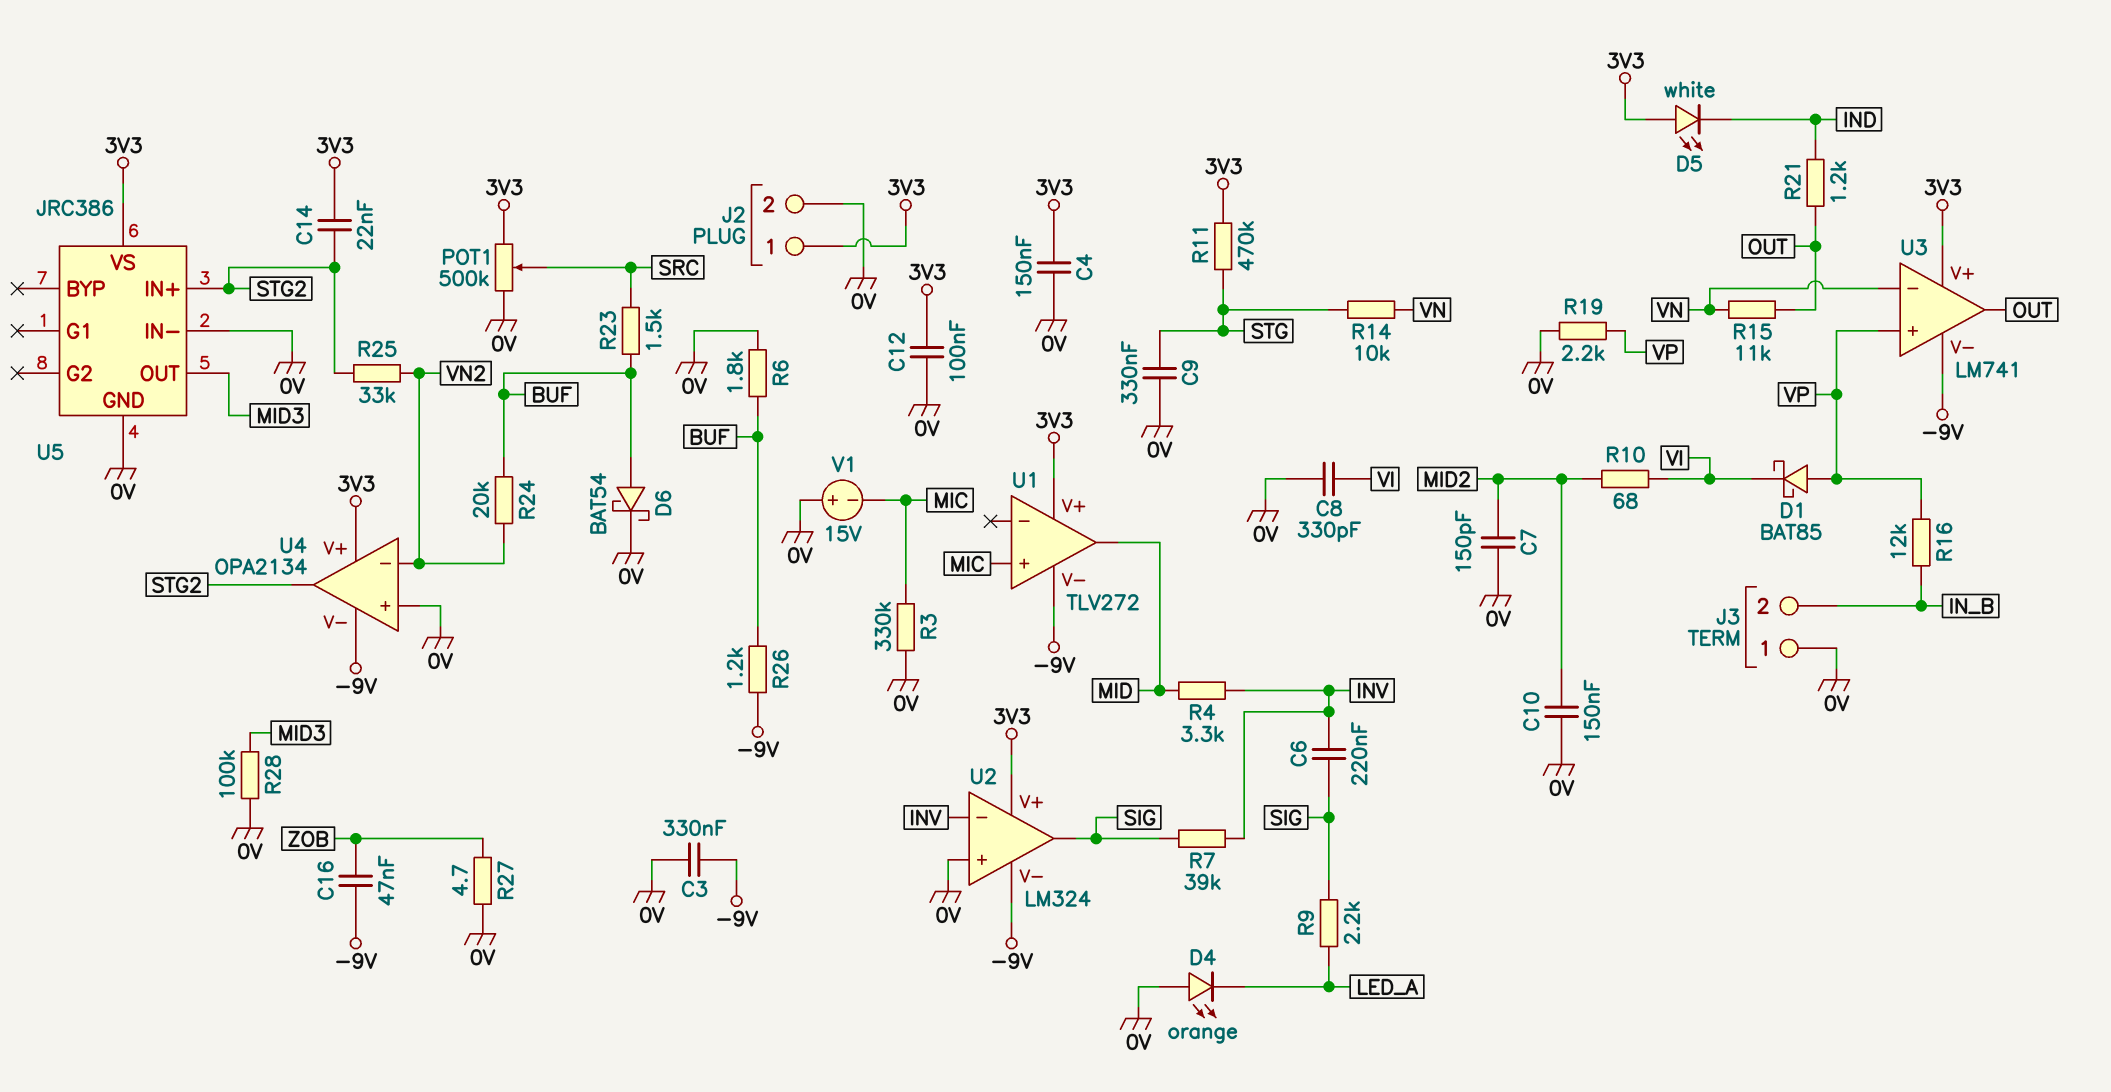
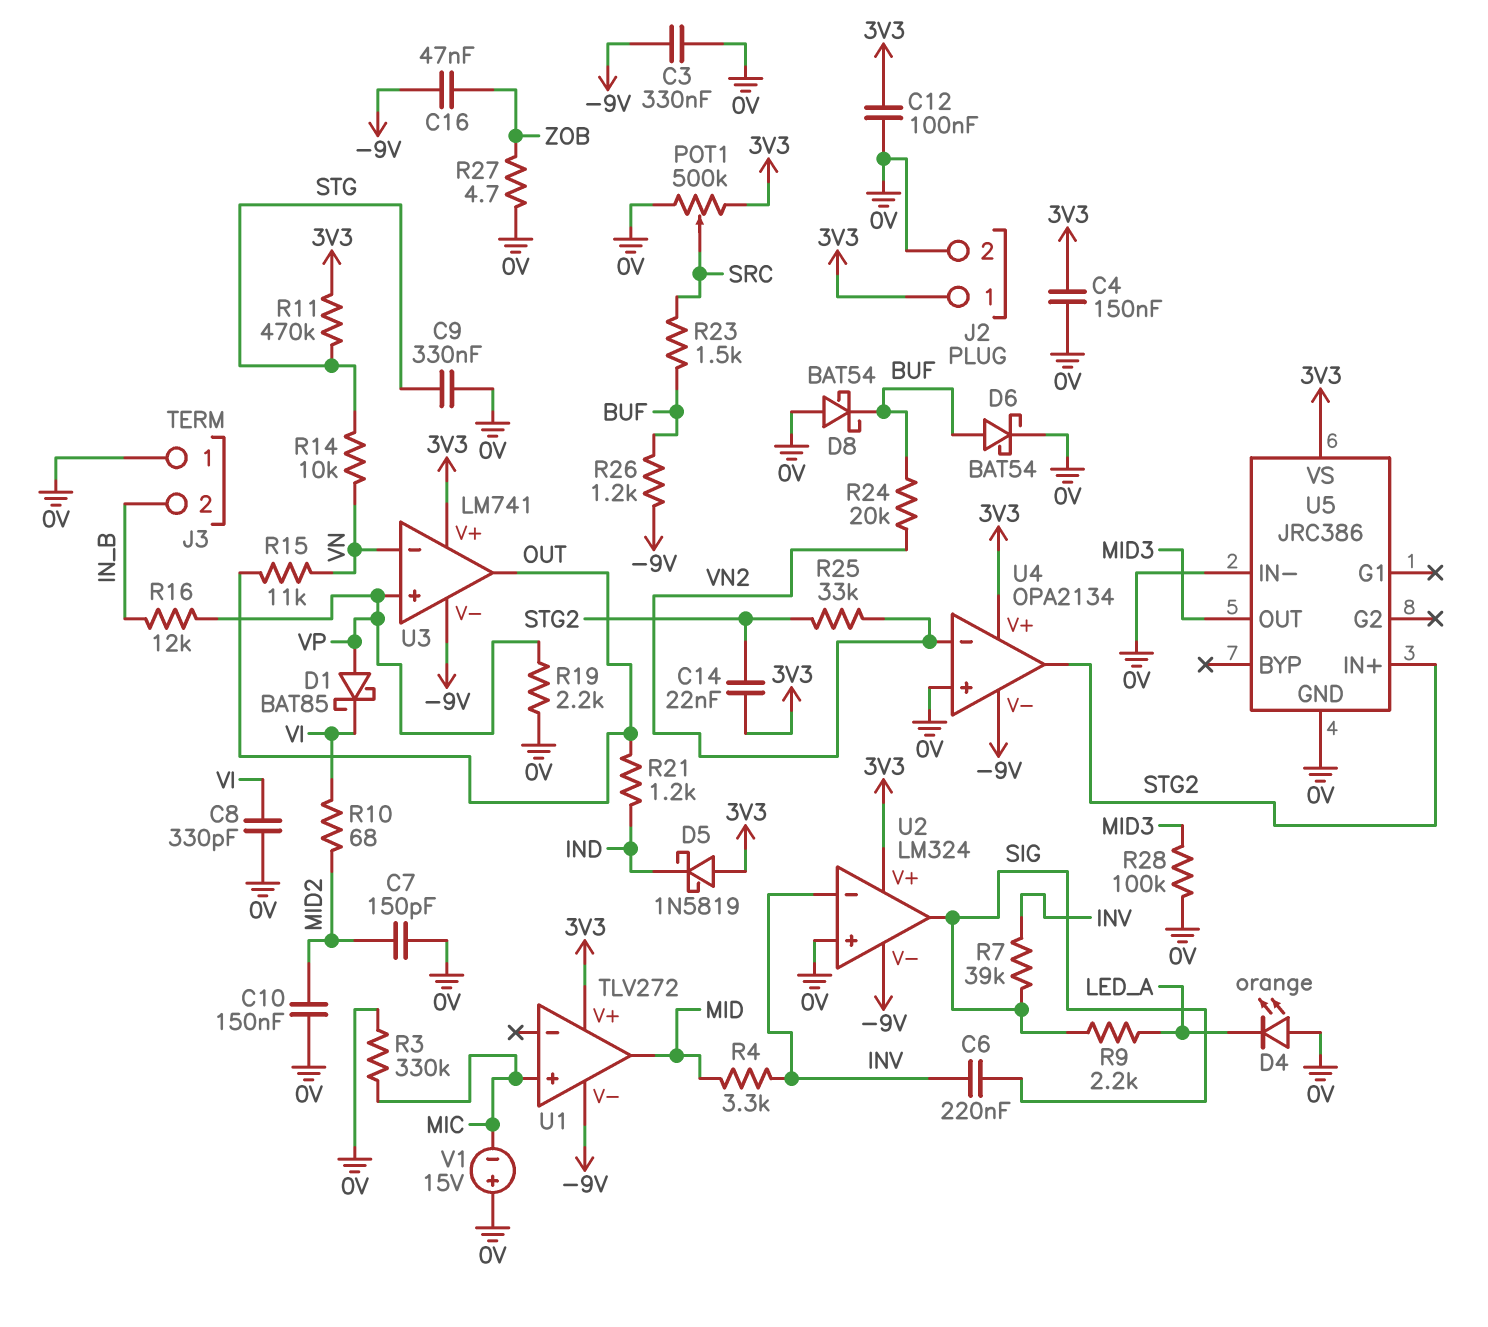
D5: LED white (A 3V3, K IND) -> schottky 1N5819 (A 3V3, K IND)
D8: none -> schottky BAT54 (A 0V, K BUF)
R6: 1.8k (0V, BUF) -> none

